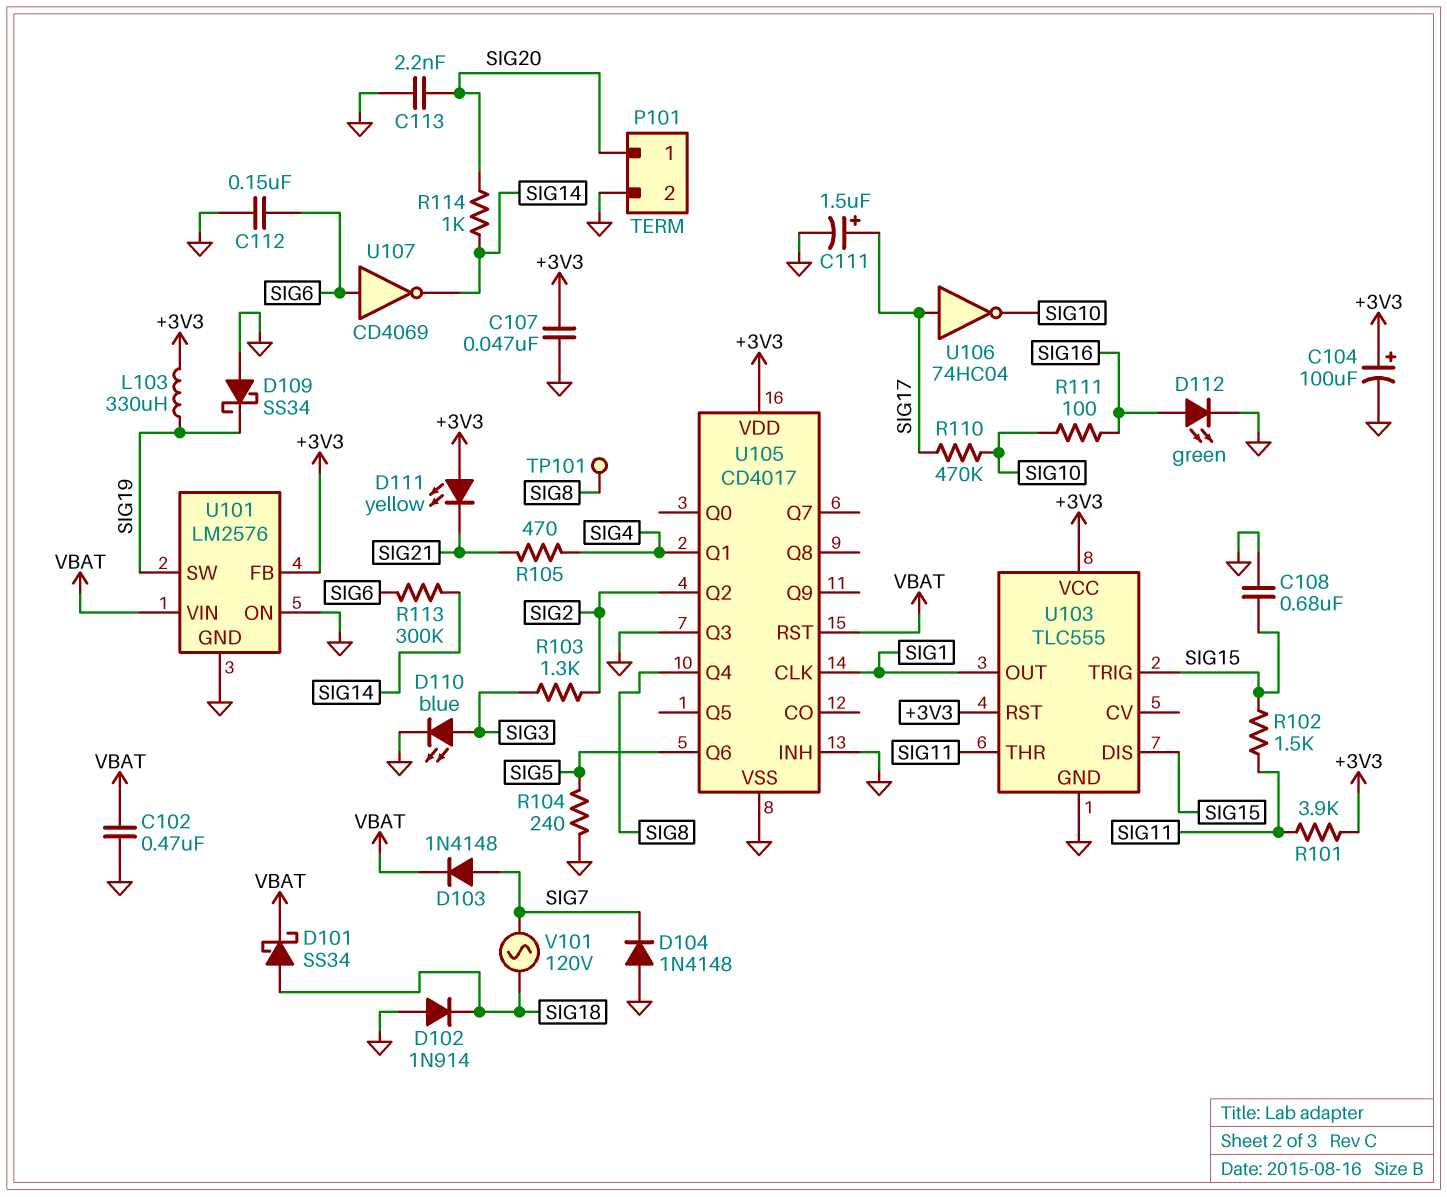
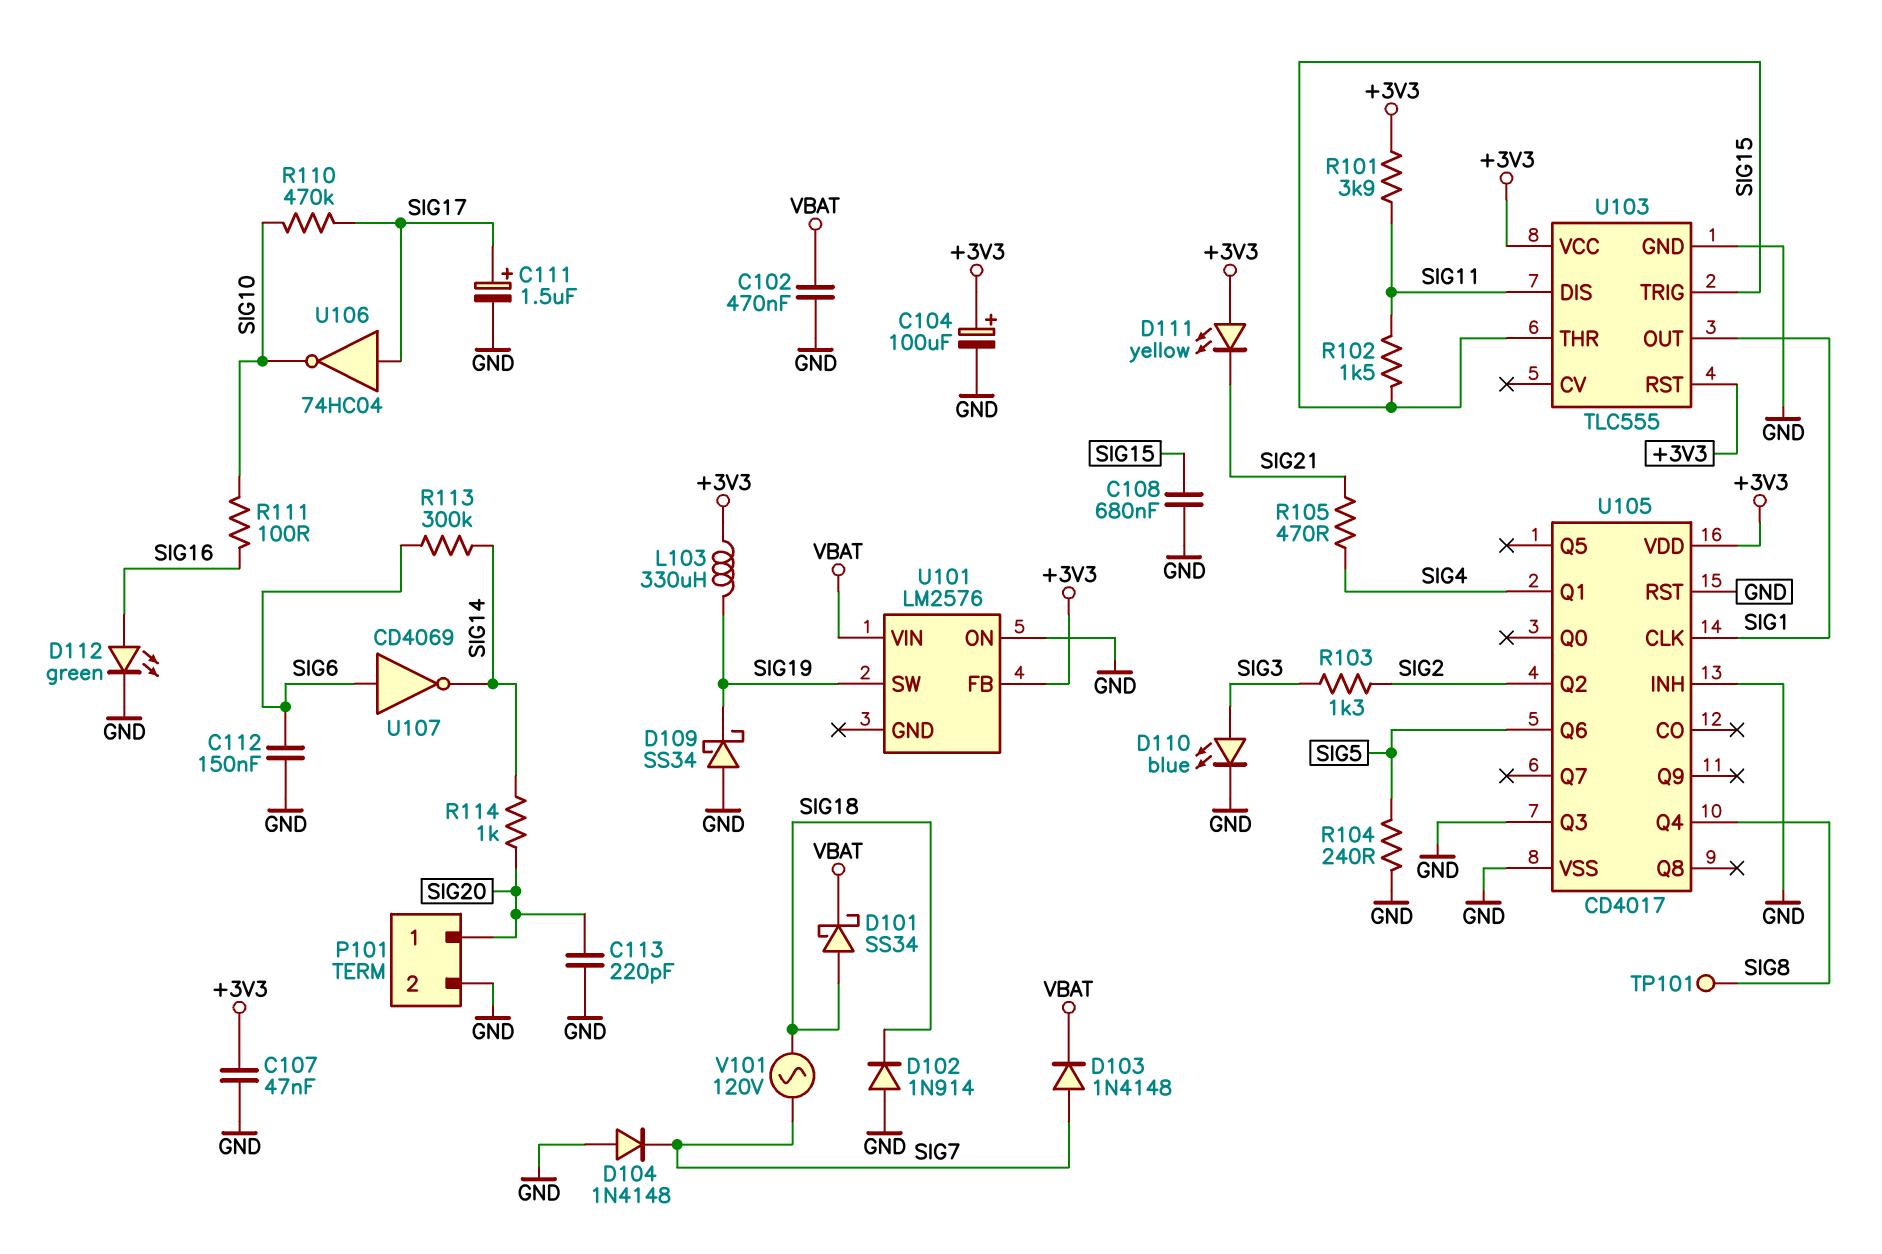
C113: 2.2nF (GND, SIG20) -> 220pF (GND, SIG20)
U101 pin GND: GND -> none
U103 pin DIS: SIG15 -> SIG11
U103 pin THR: SIG11 -> SIG15
U105 pin RST: VBAT -> GND

